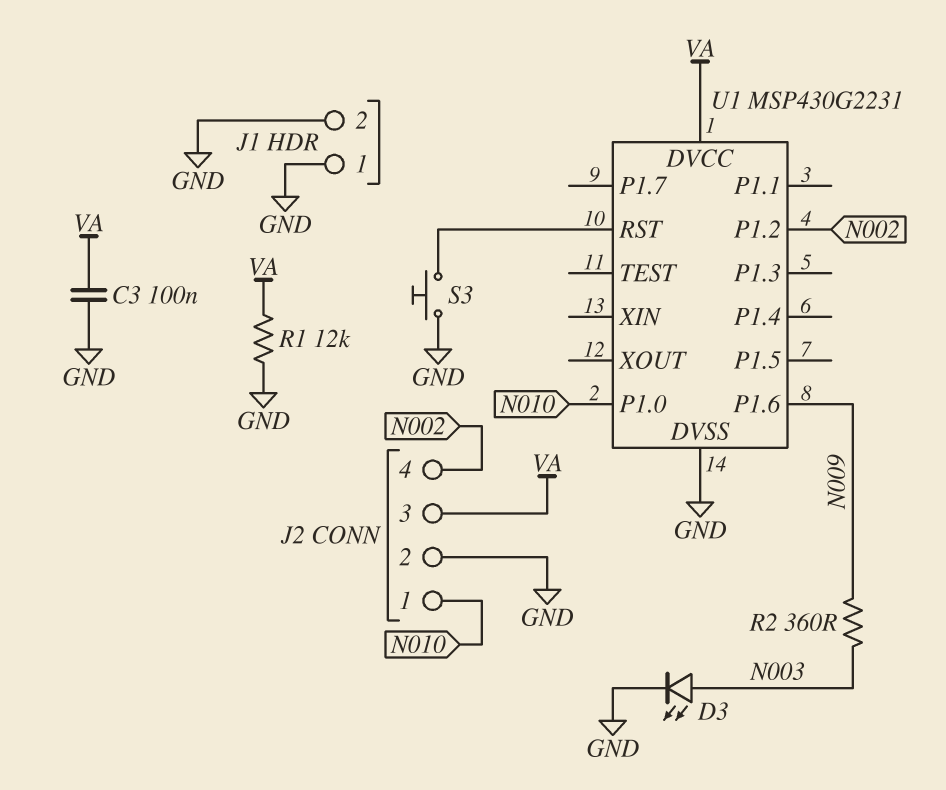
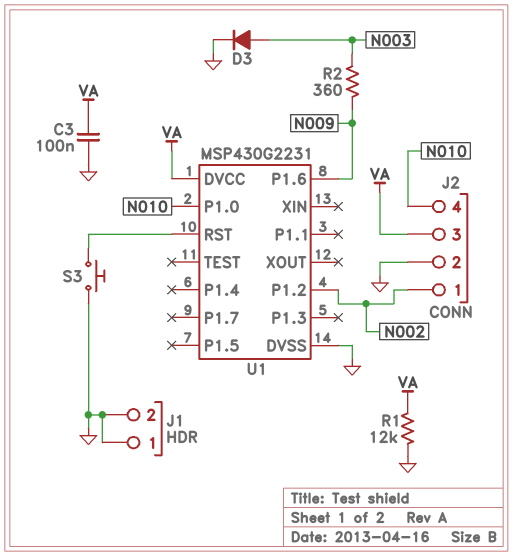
D3: LED (A N003, K GND) -> diode (A N003, K GND)
J2 pin 1: N010 -> N002
J2 pin 4: N002 -> N010

